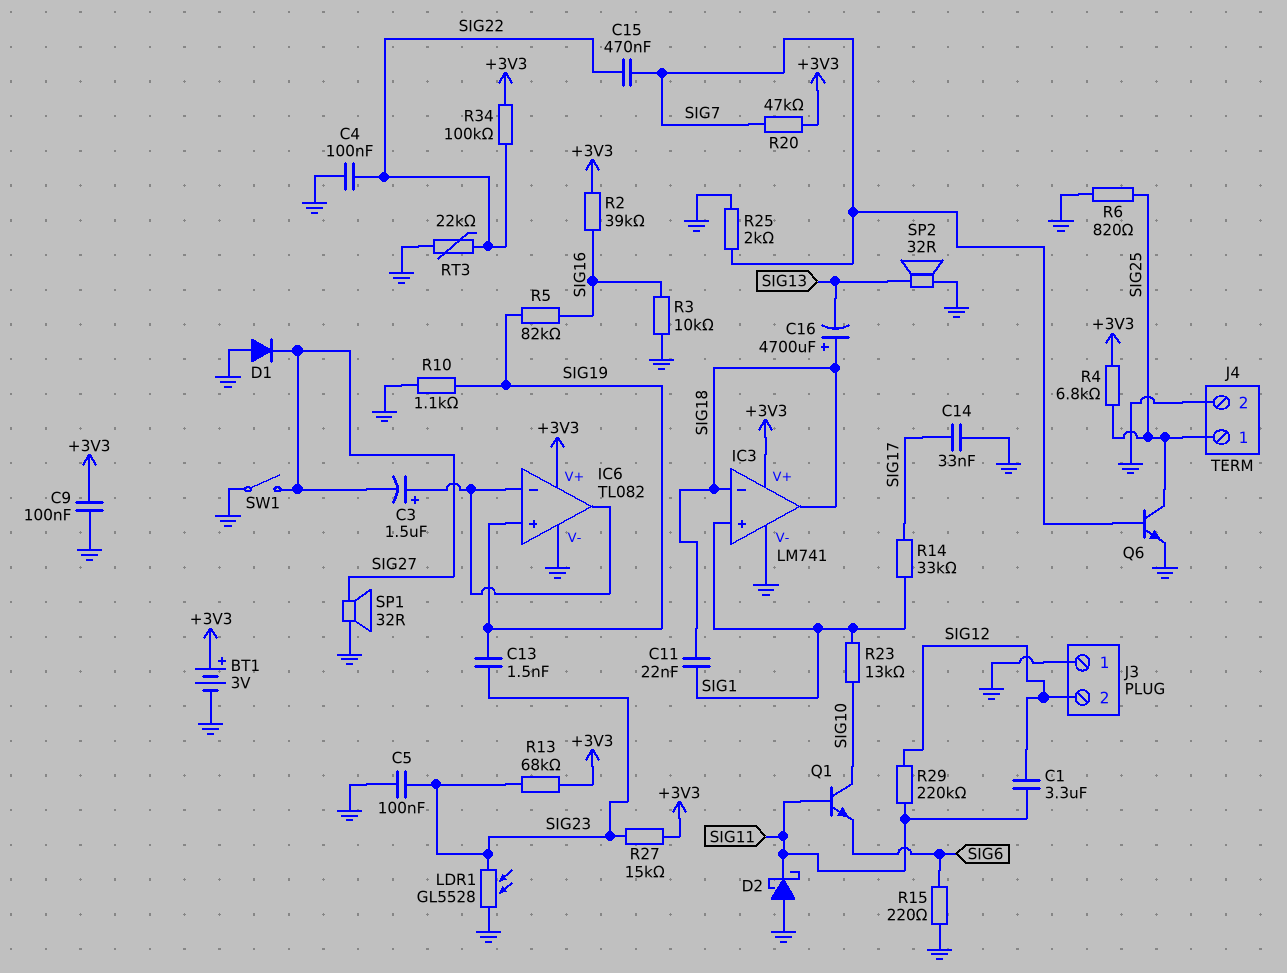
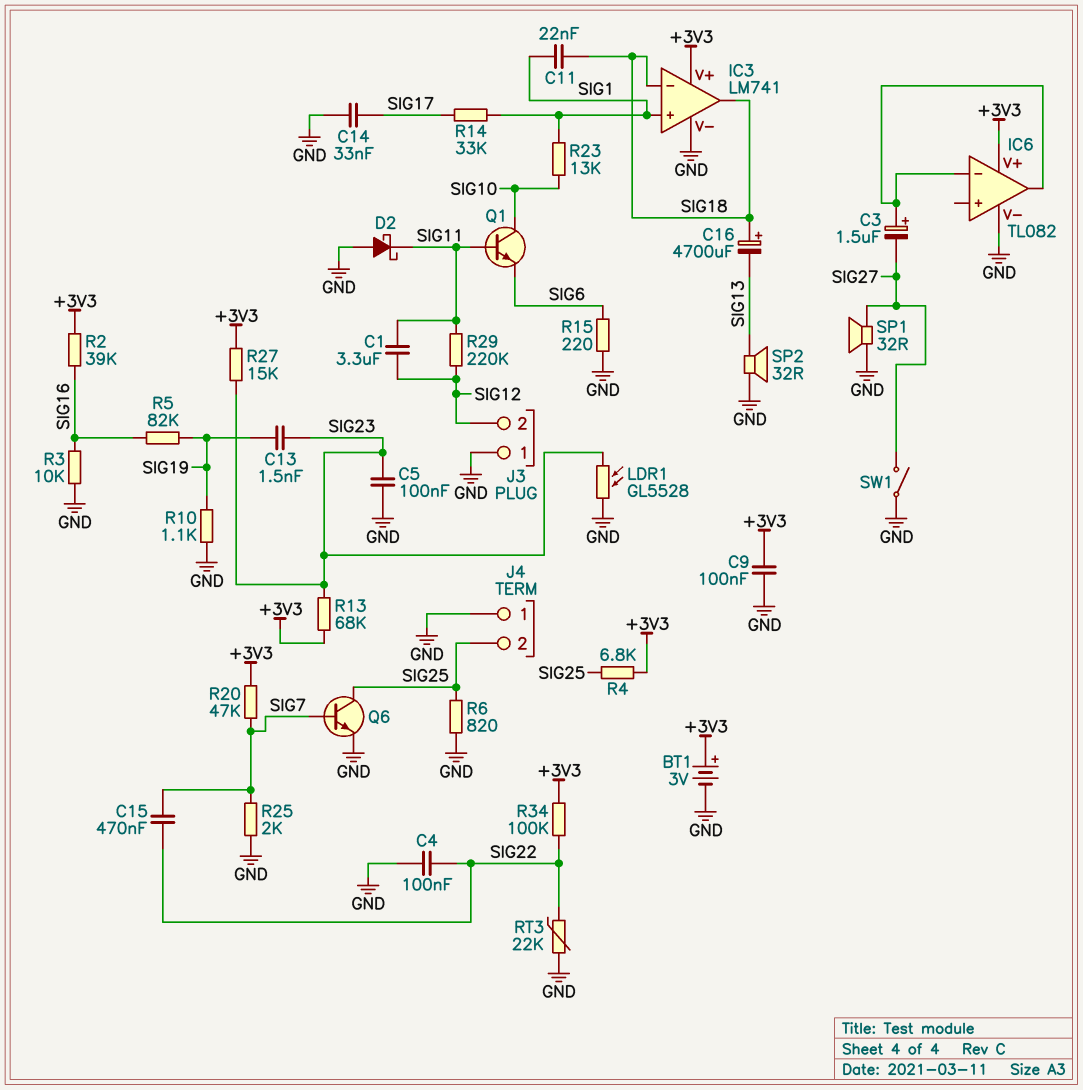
D1: diode (A GND, K SIG27) -> none
IC6 pin in+: SIG19 -> none
J4 pin 1: SIG25 -> GND
J4 pin 2: GND -> SIG25

